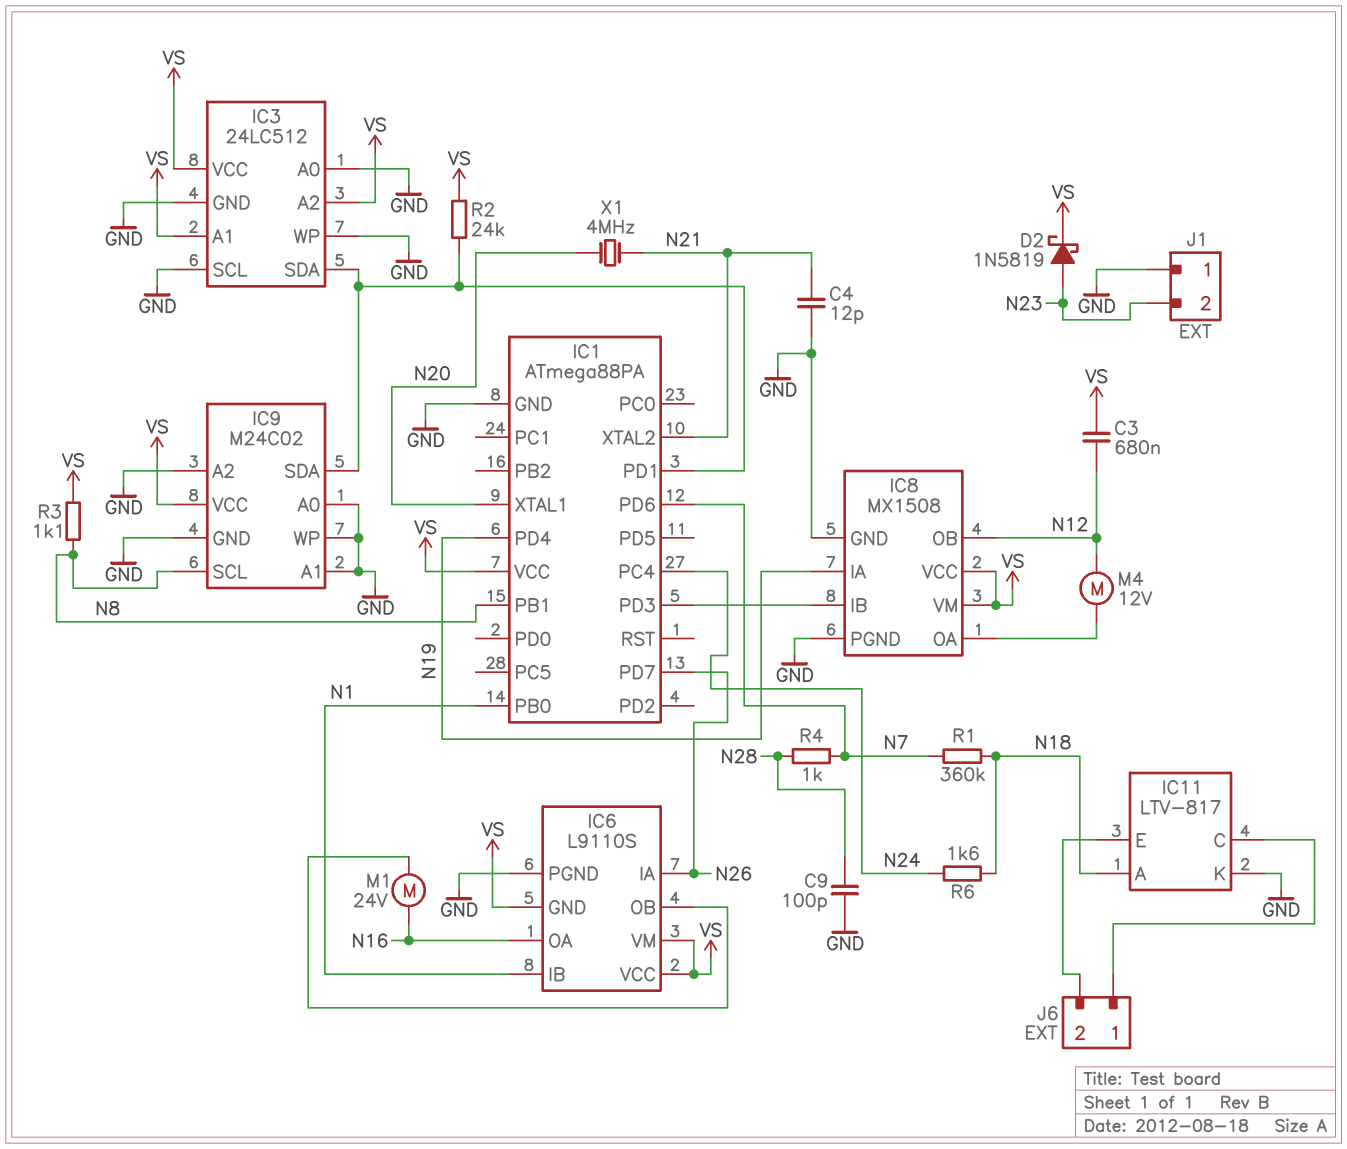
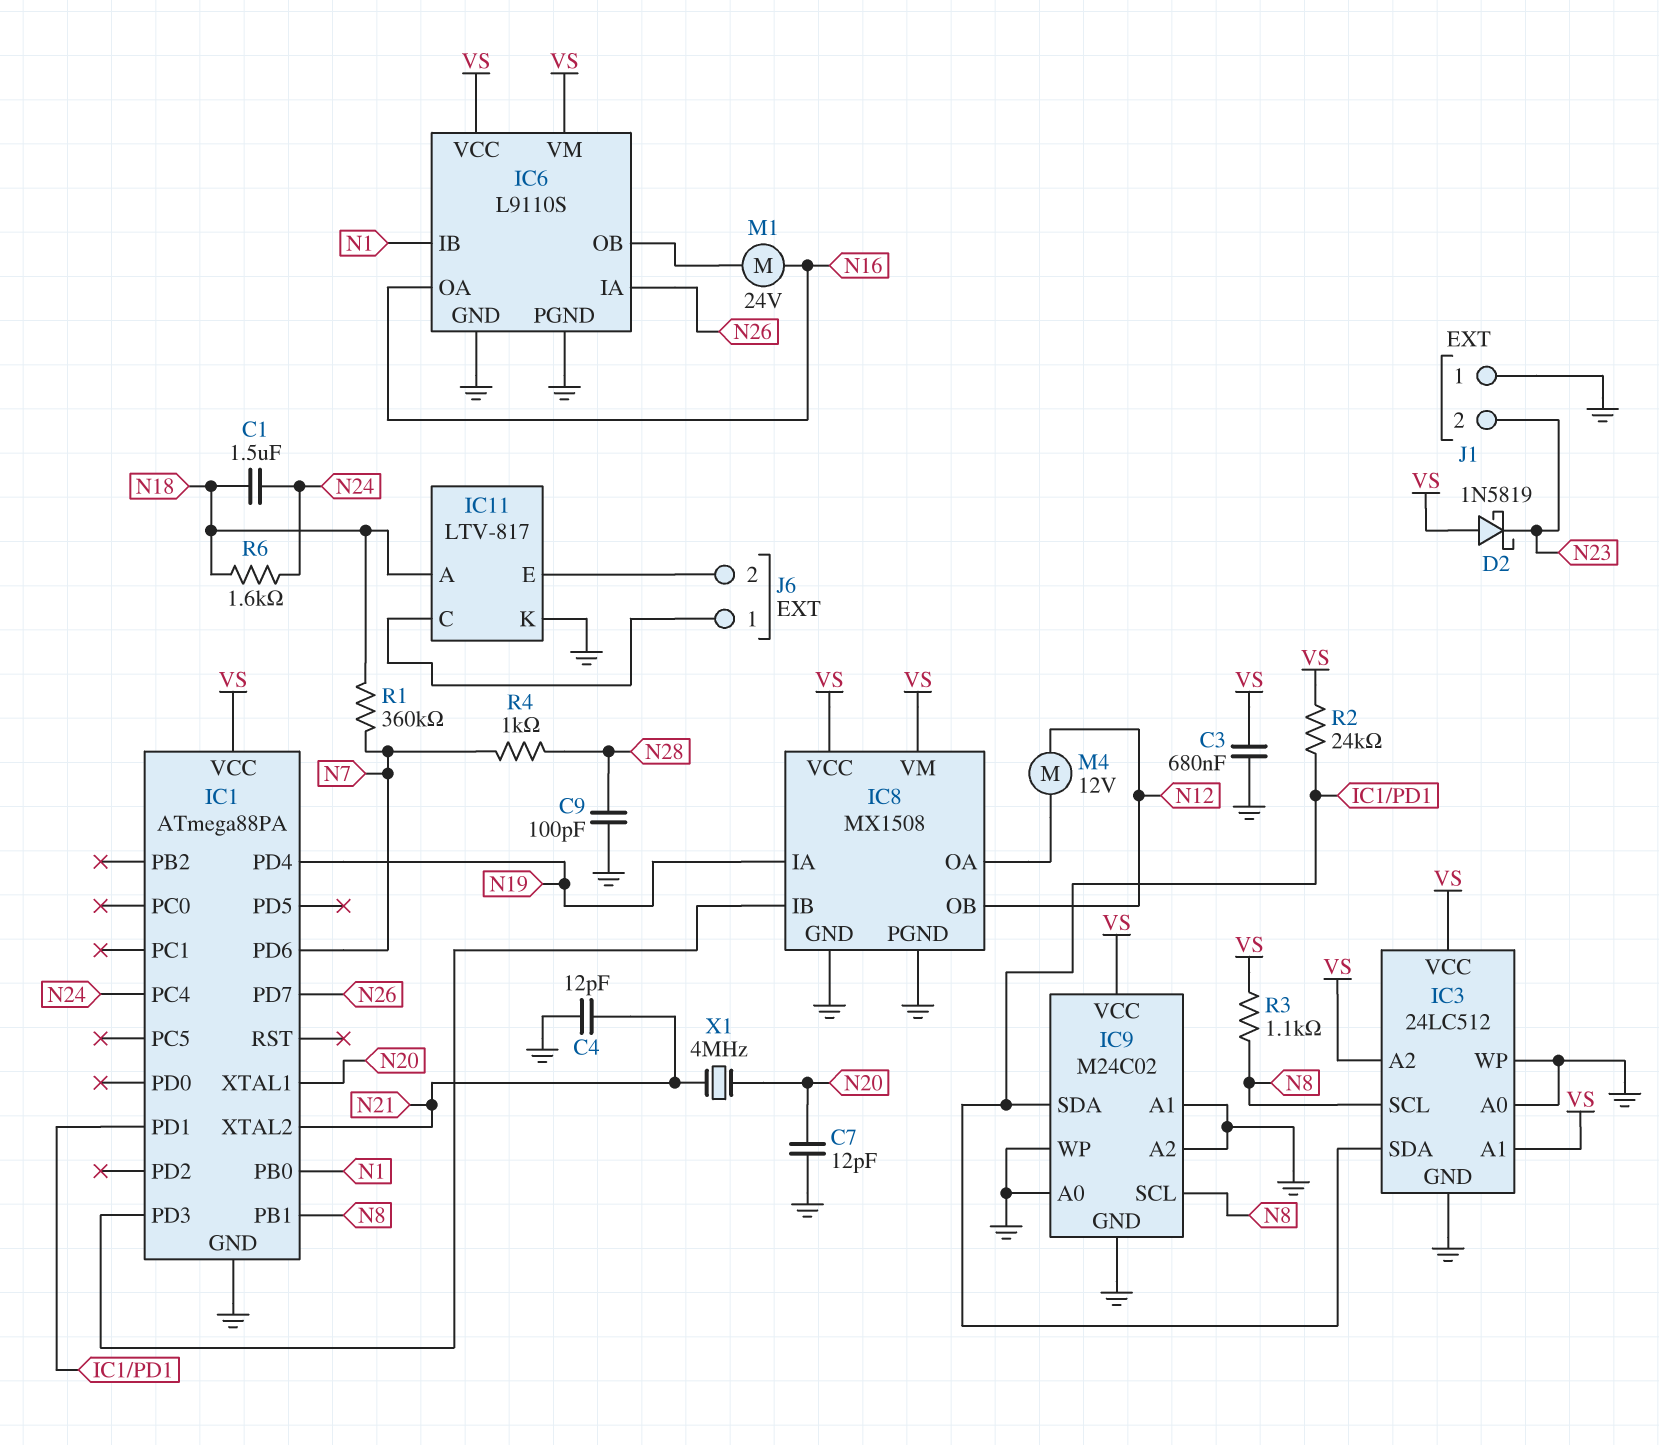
C1: none -> 1.5uF (N18, N24)
C3: 680nF (N12, VS) -> 680nF (GND, VS)
C7: none -> 12pF (GND, N20)
D2: schottky 1N5819 (A N23, K VS) -> schottky 1N5819 (A VS, K N23)
IC3 pin SCL: GND -> N8
IC6 pin GND: VS -> GND

